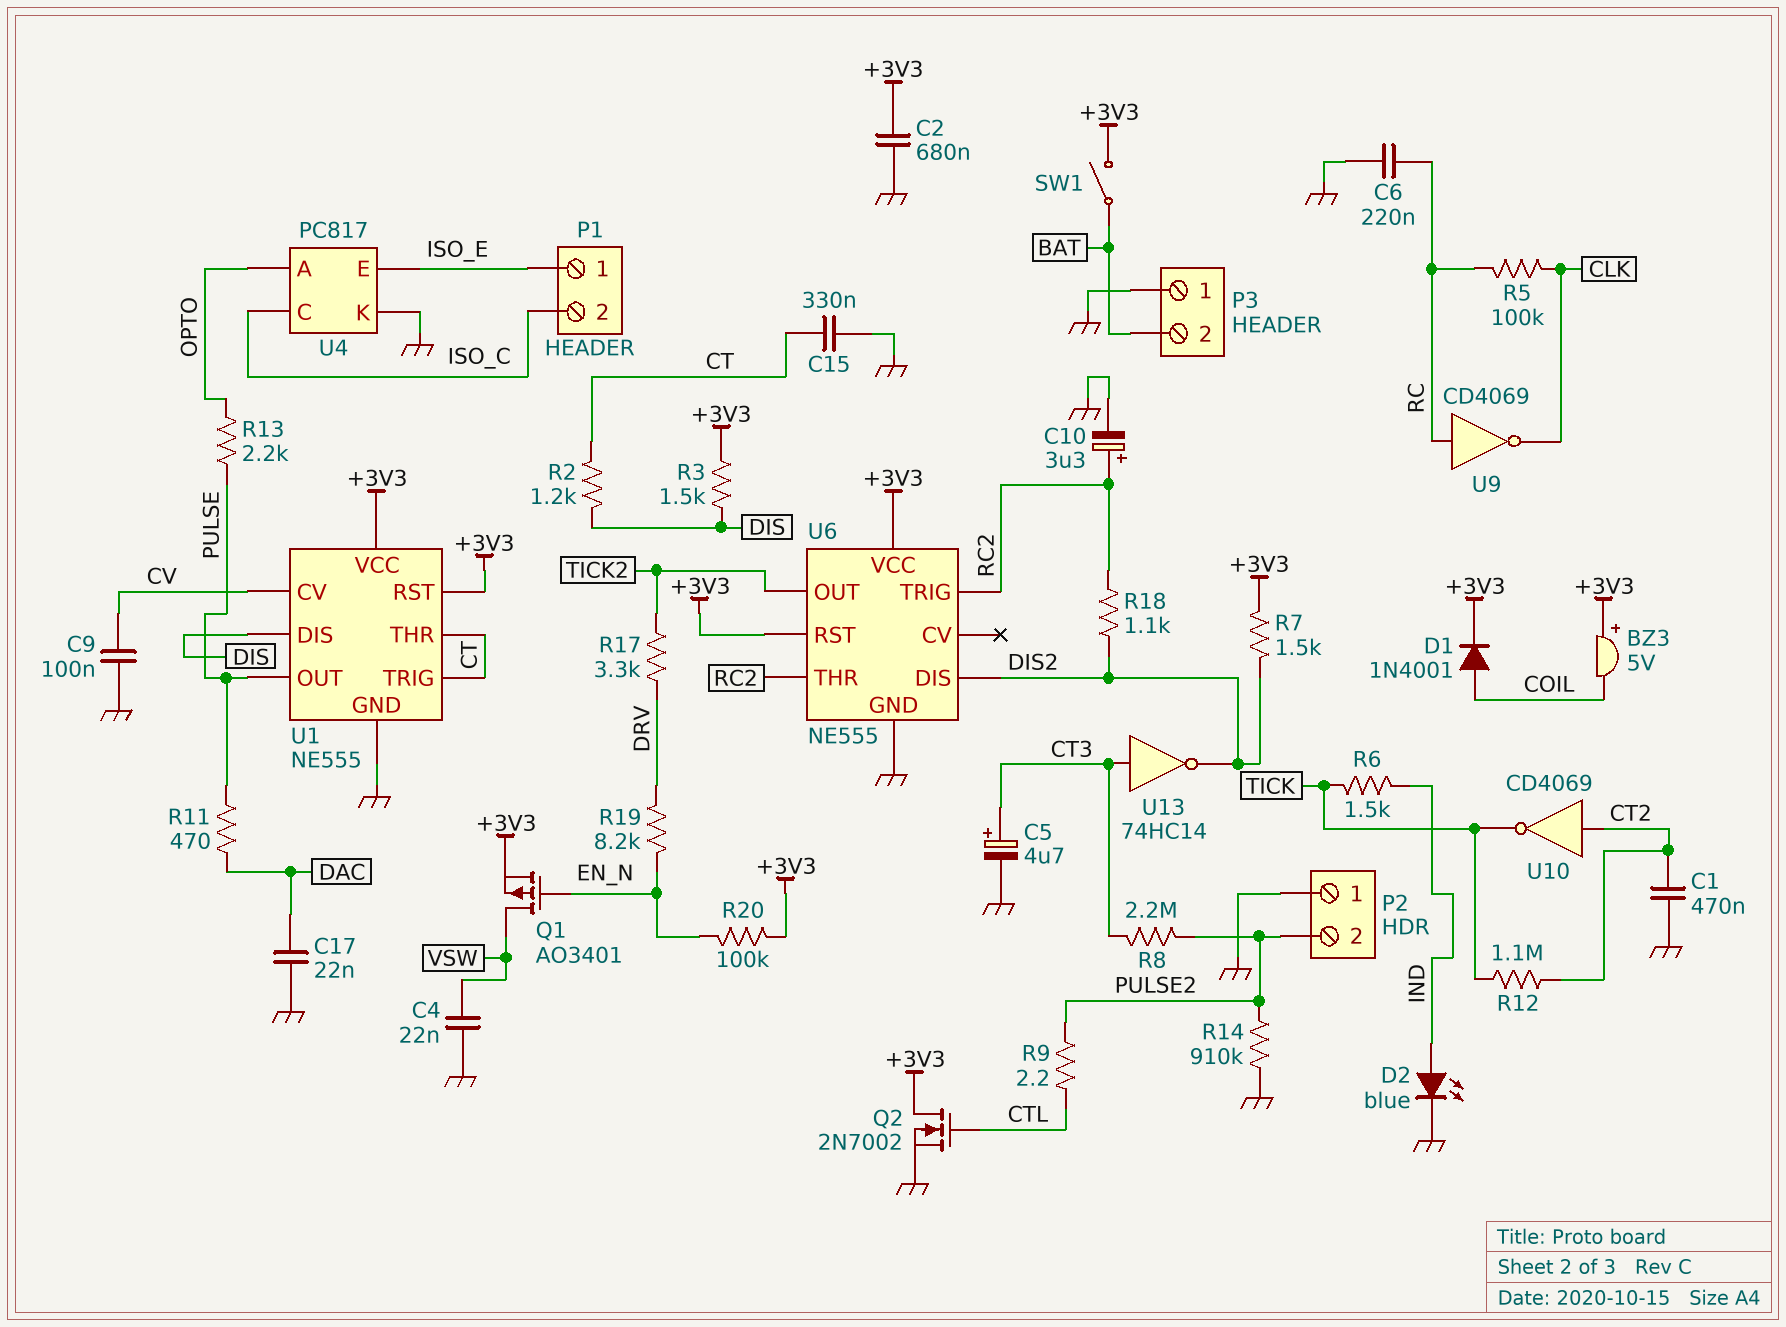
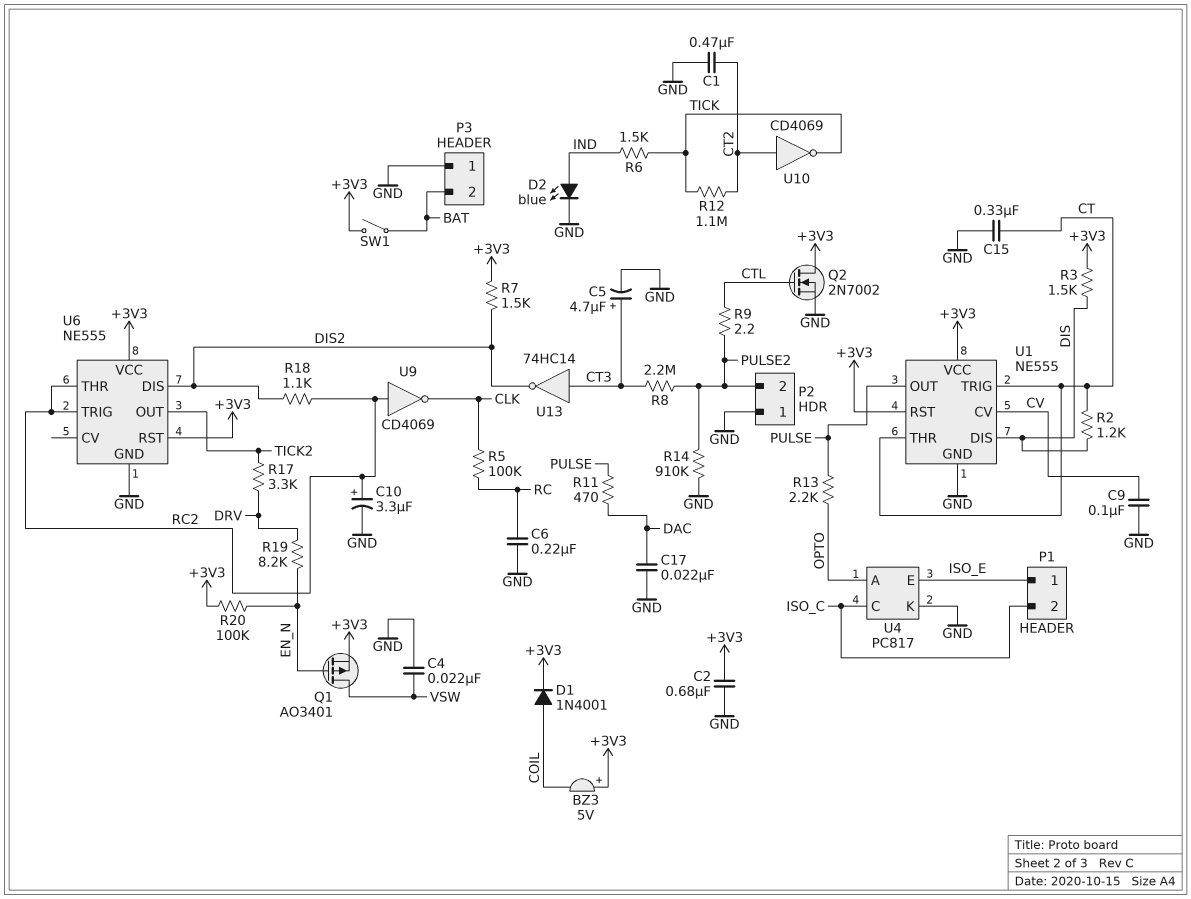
U9: NOT CD4069 (in RC, out CLK) -> NOT CD4069 (in RC2, out CLK)

